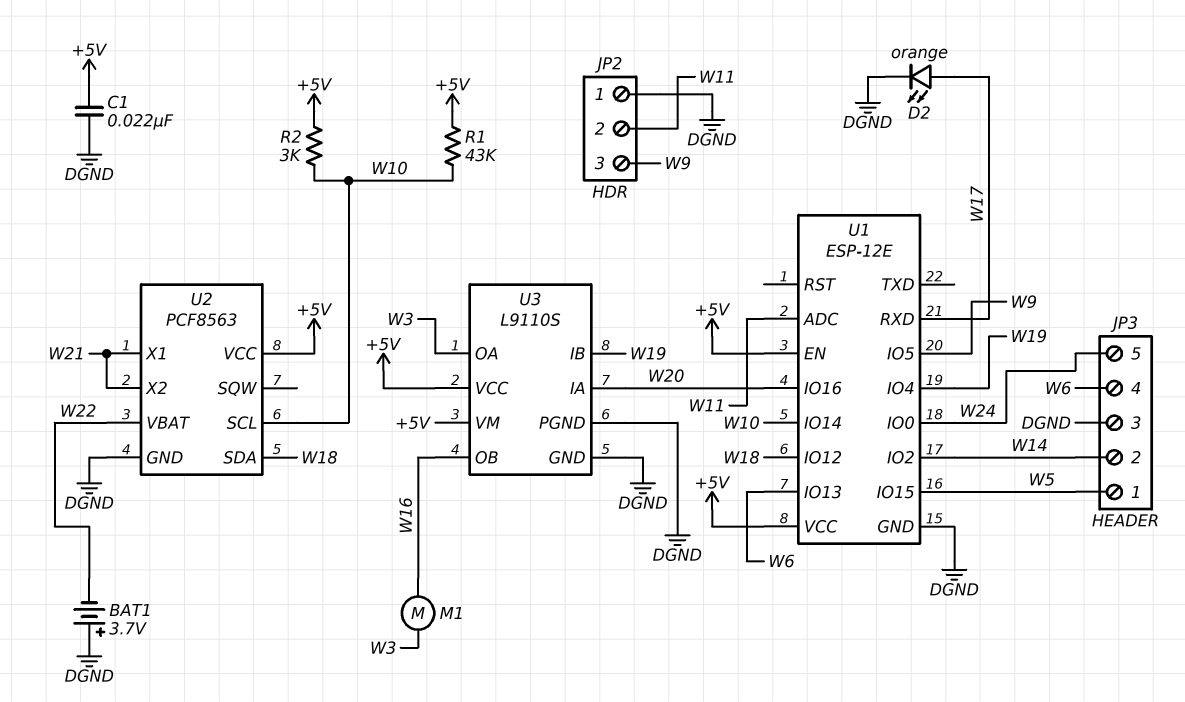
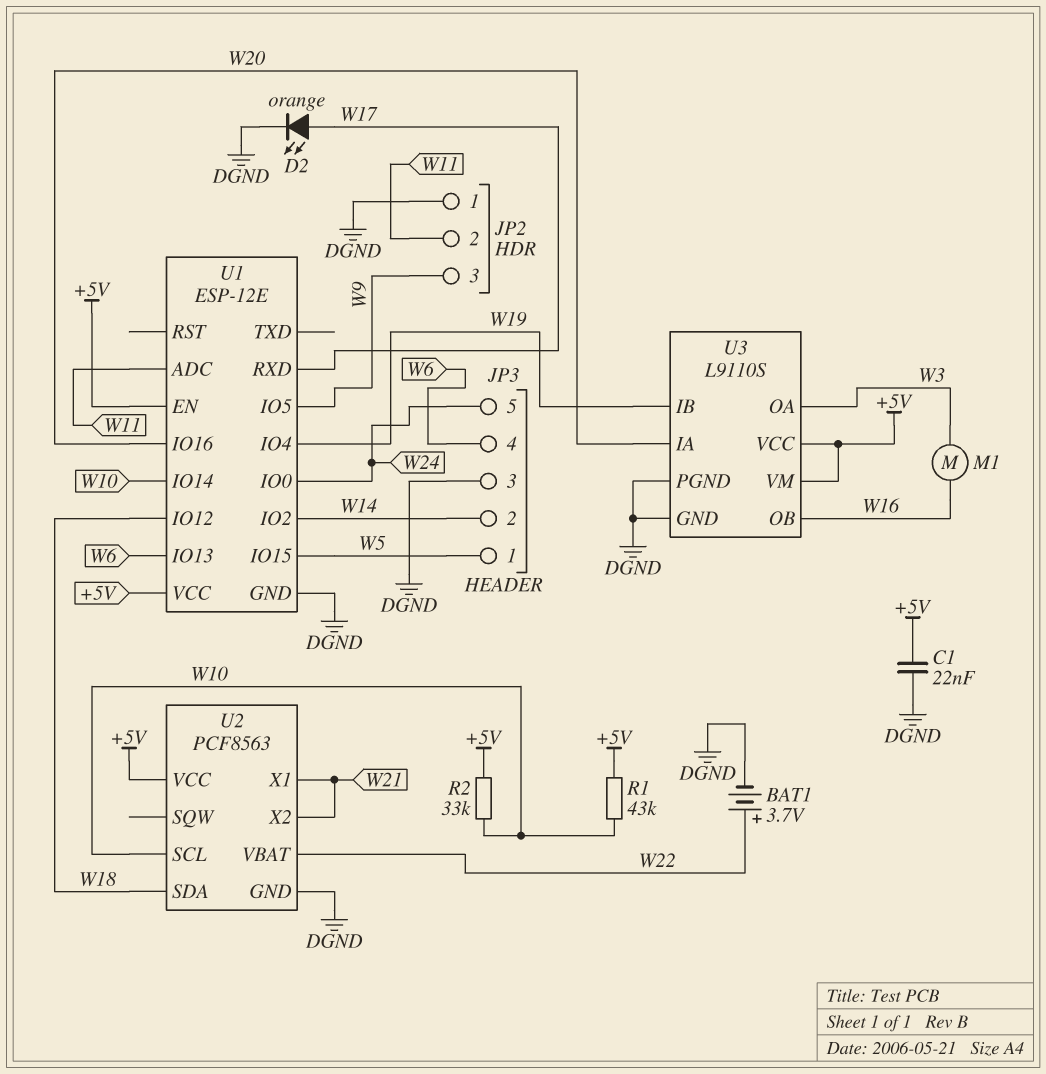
BAT1: 3.7V (plus DGND, minus W22) -> 3.7V (plus W22, minus DGND)
R2: 3k (+5V, W10) -> 33k (+5V, W10)

